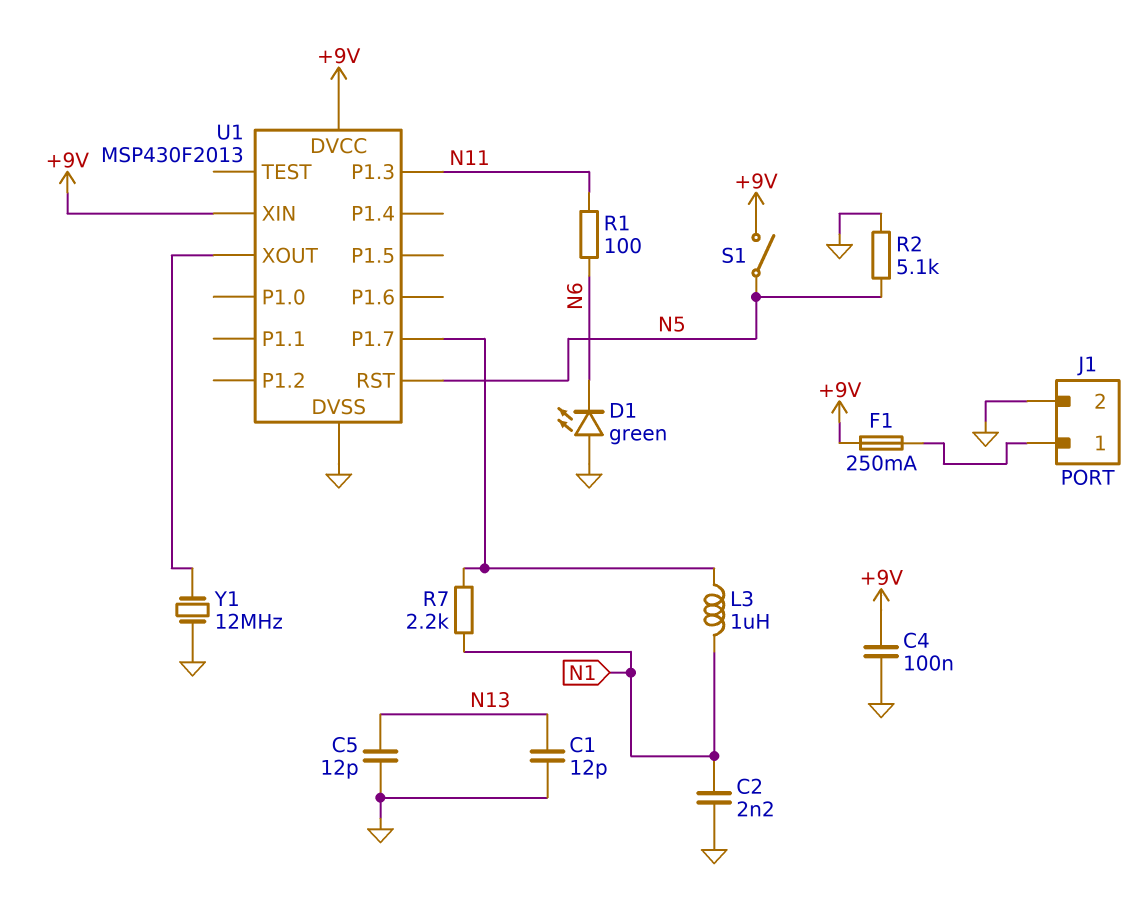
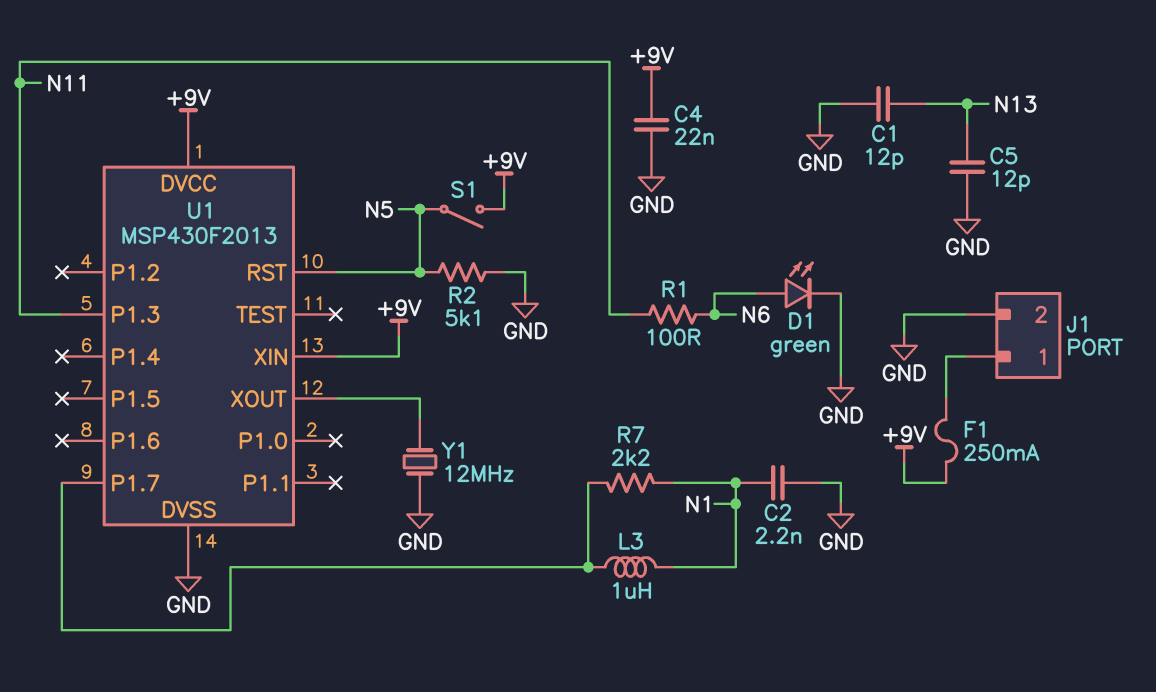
C4: 100nF (+9V, GND) -> 22nF (+9V, GND)
D1: LED green (A GND, K N6) -> LED green (A N6, K GND)

